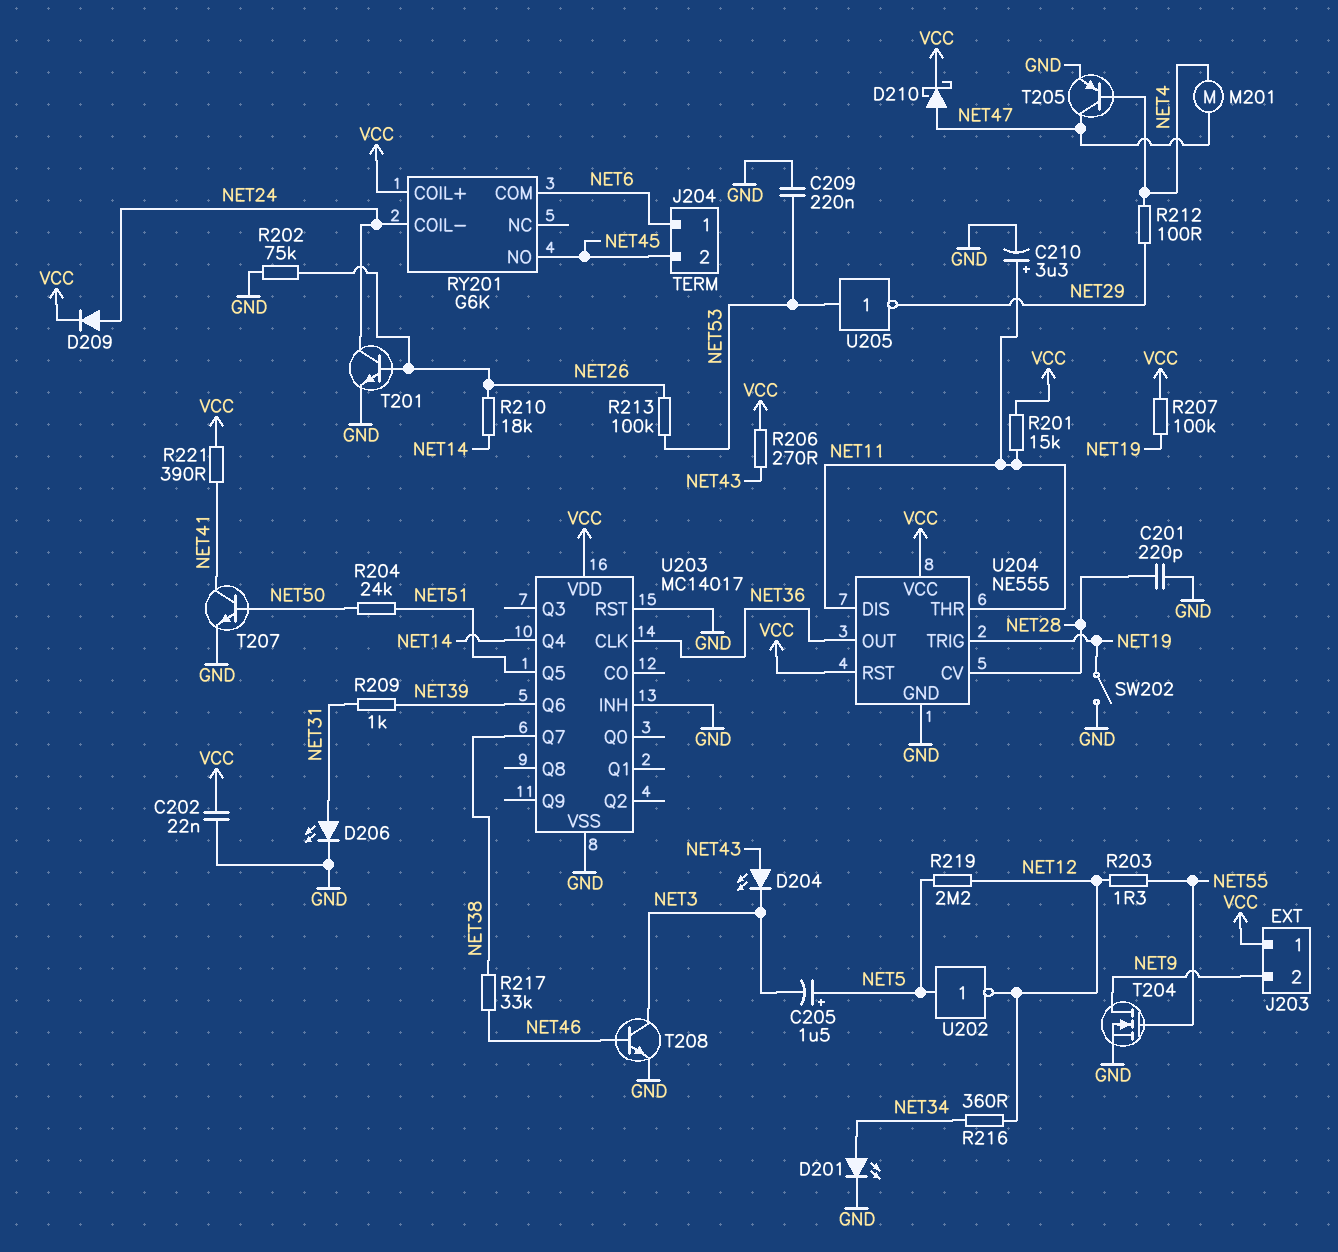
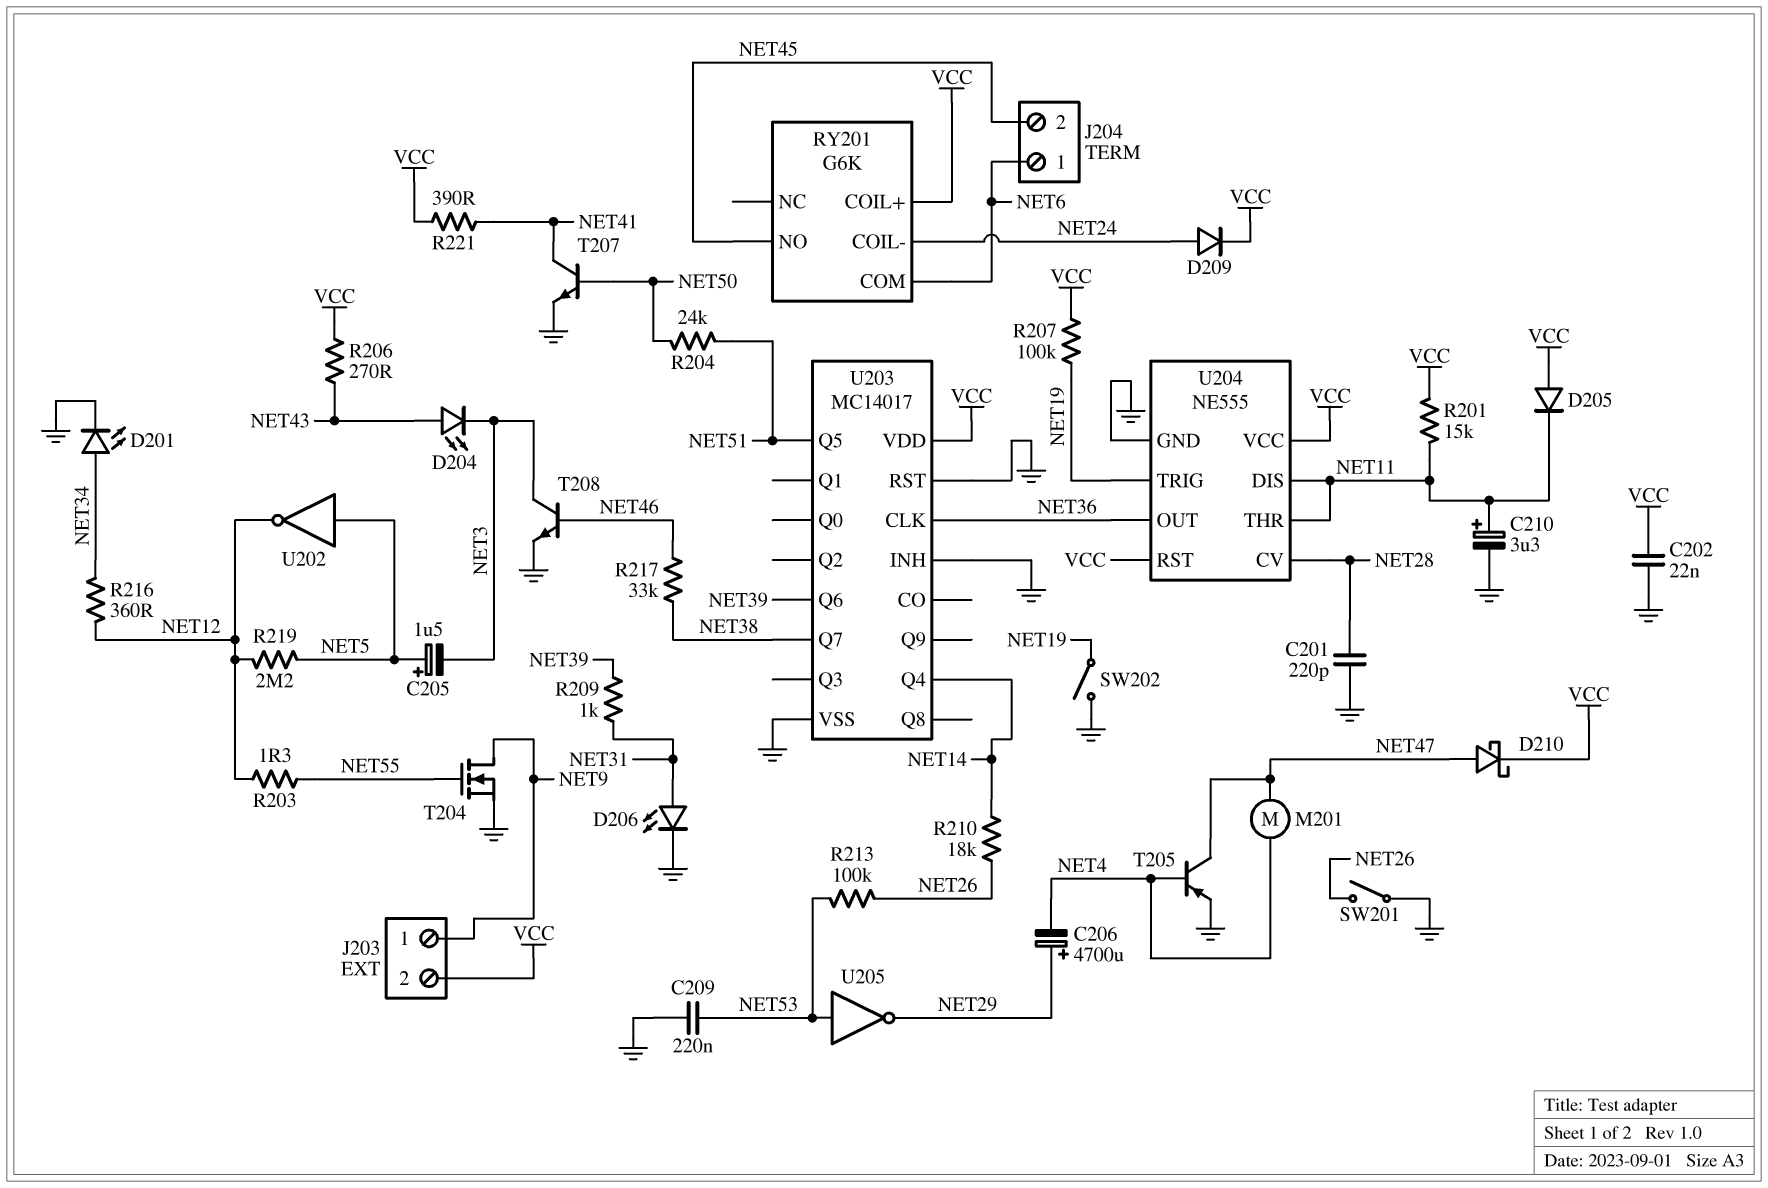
C206: none -> 4700uF (plus NET29, minus NET4)
D205: none -> diode (A VCC, K NET11)
J203 pin 1: VCC -> NET9
J203 pin 2: NET9 -> VCC
R202: 75k (GND, NET26) -> none
R212: 100 (NET4, NET29) -> none
SW201: none -> switch (GND, NET26)
T201: NPN (B NET26, C NET24, E GND) -> none

